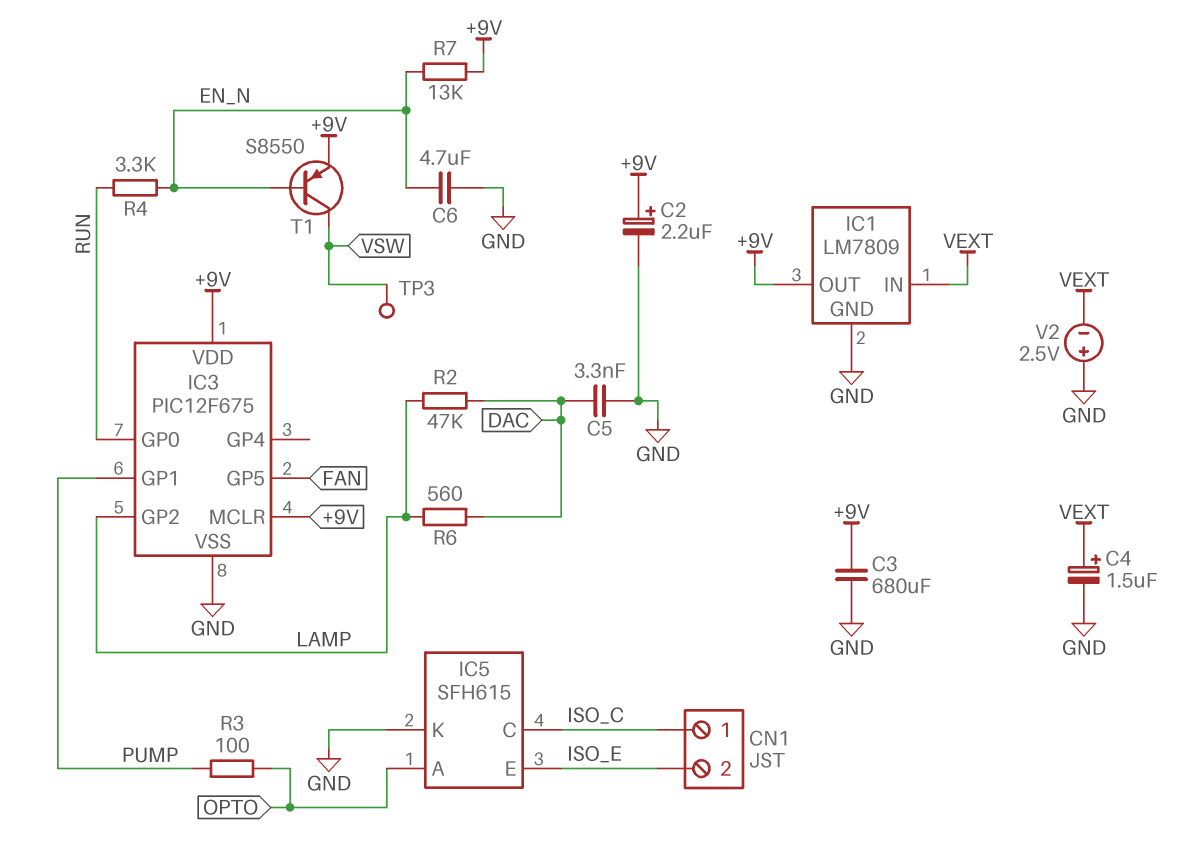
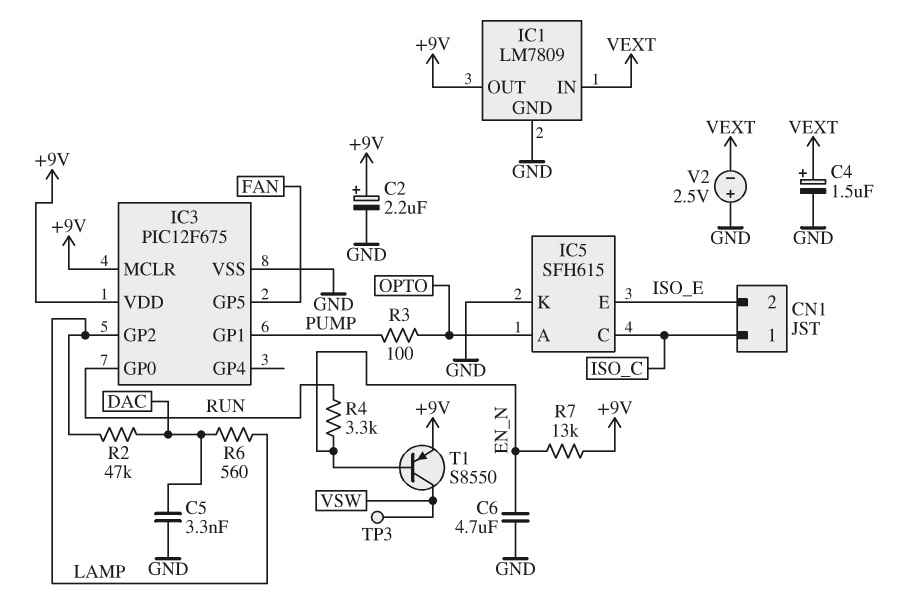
C3: 680uF (+9V, GND) -> none

